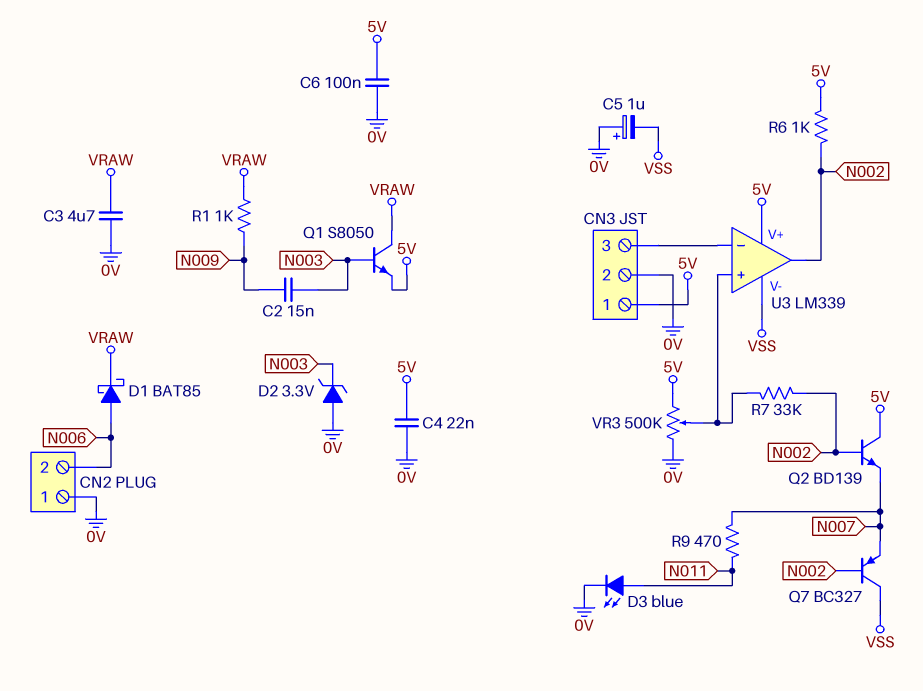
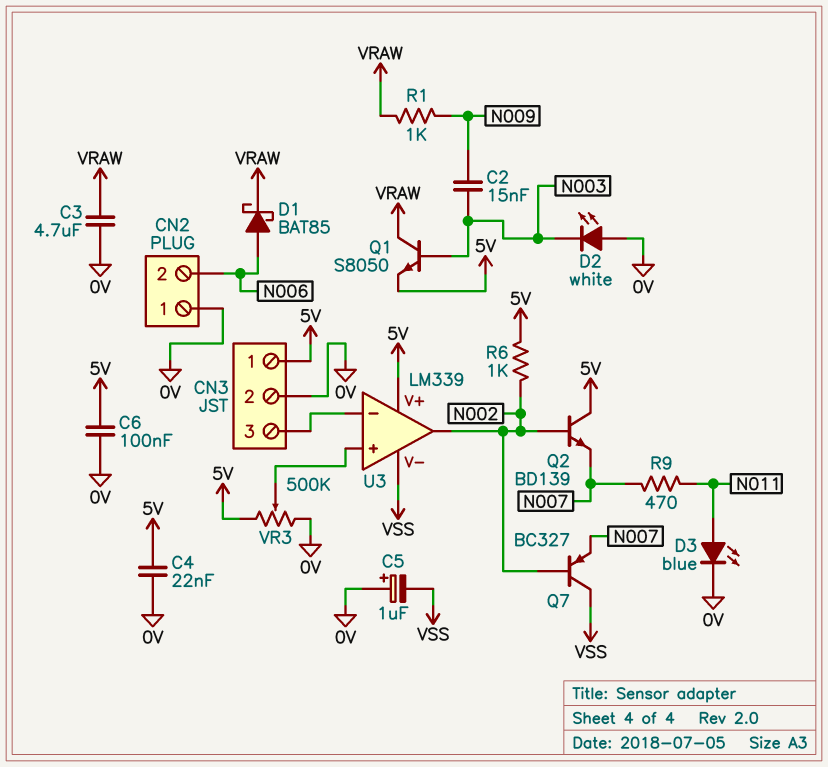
D2: zener 3.3V (A 0V, K N003) -> LED white (A 0V, K N003)
R7: 33k (N002, U3/in+) -> none

